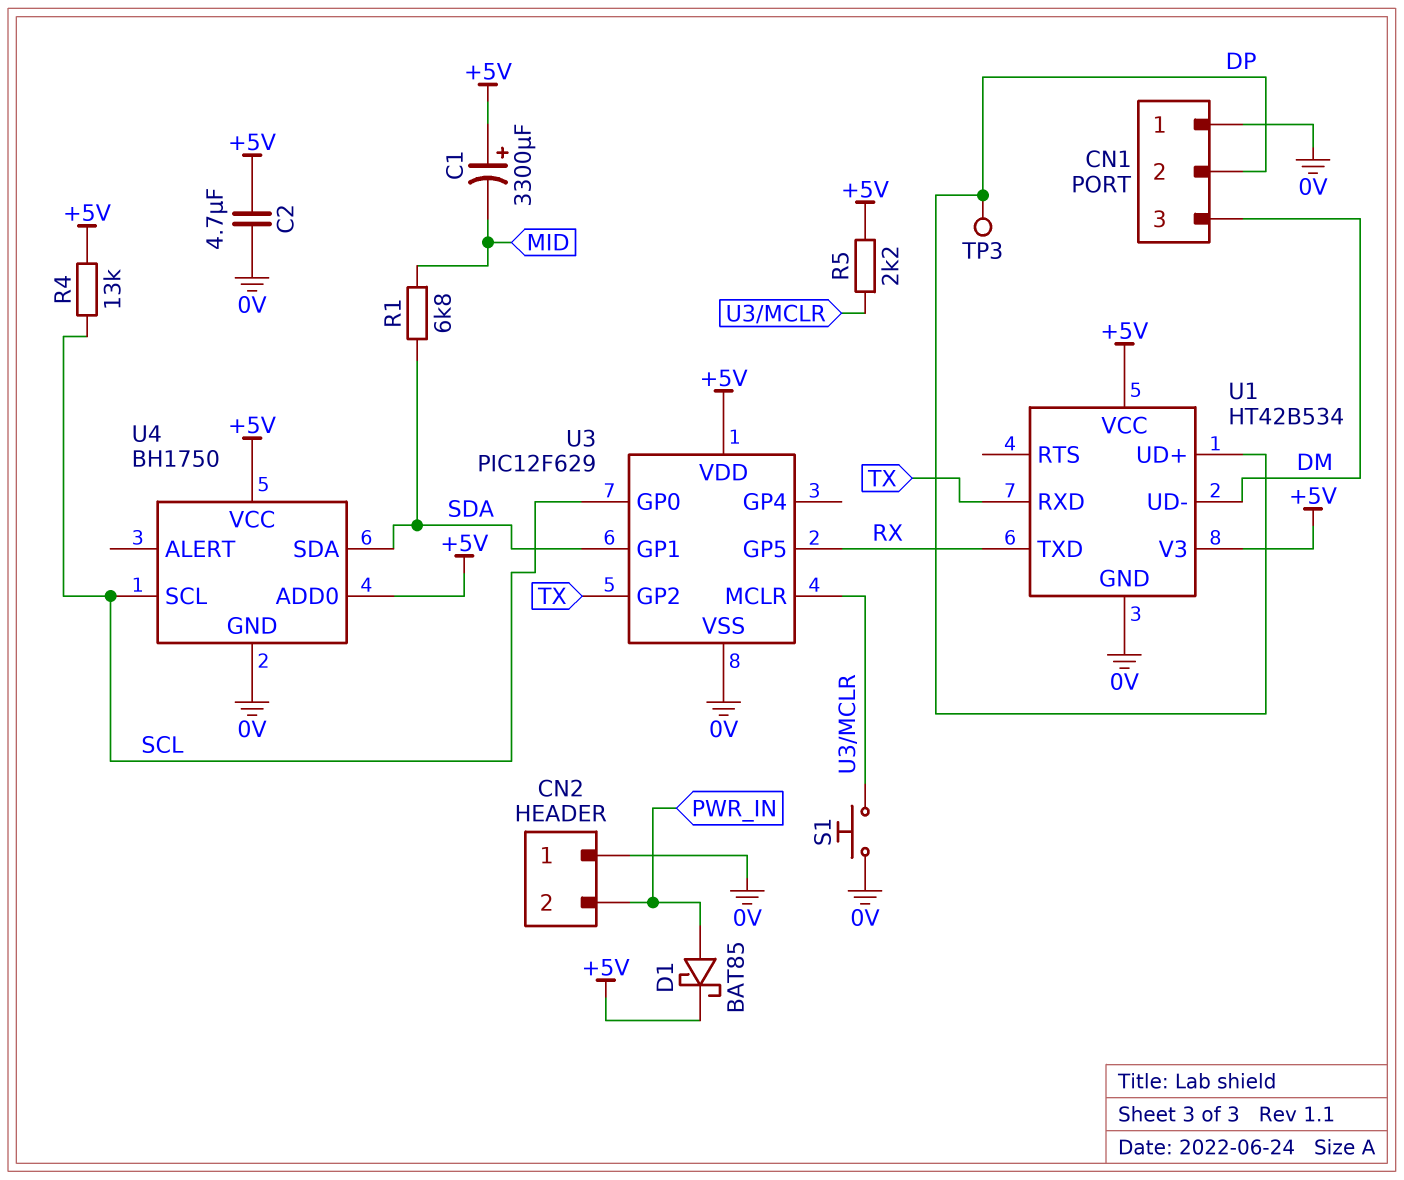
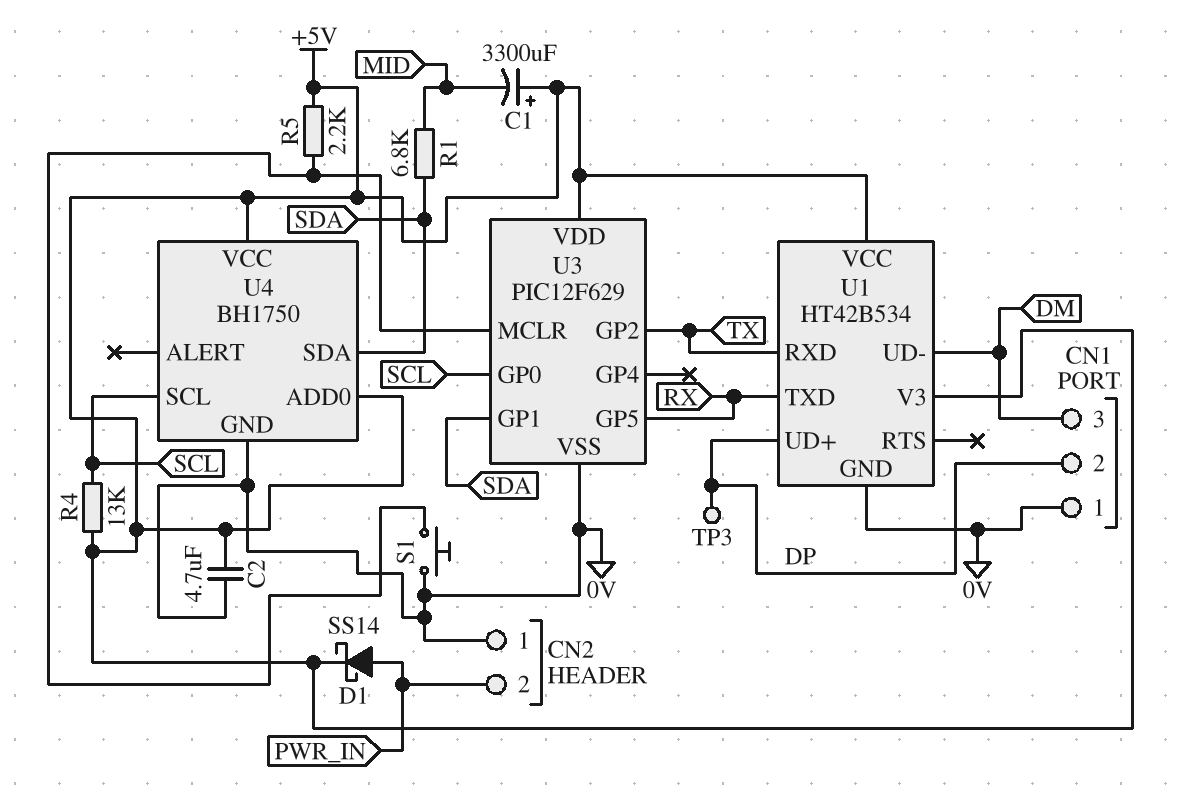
D1: schottky BAT85 (A PWR_IN, K +5V) -> schottky SS14 (A PWR_IN, K +5V)

